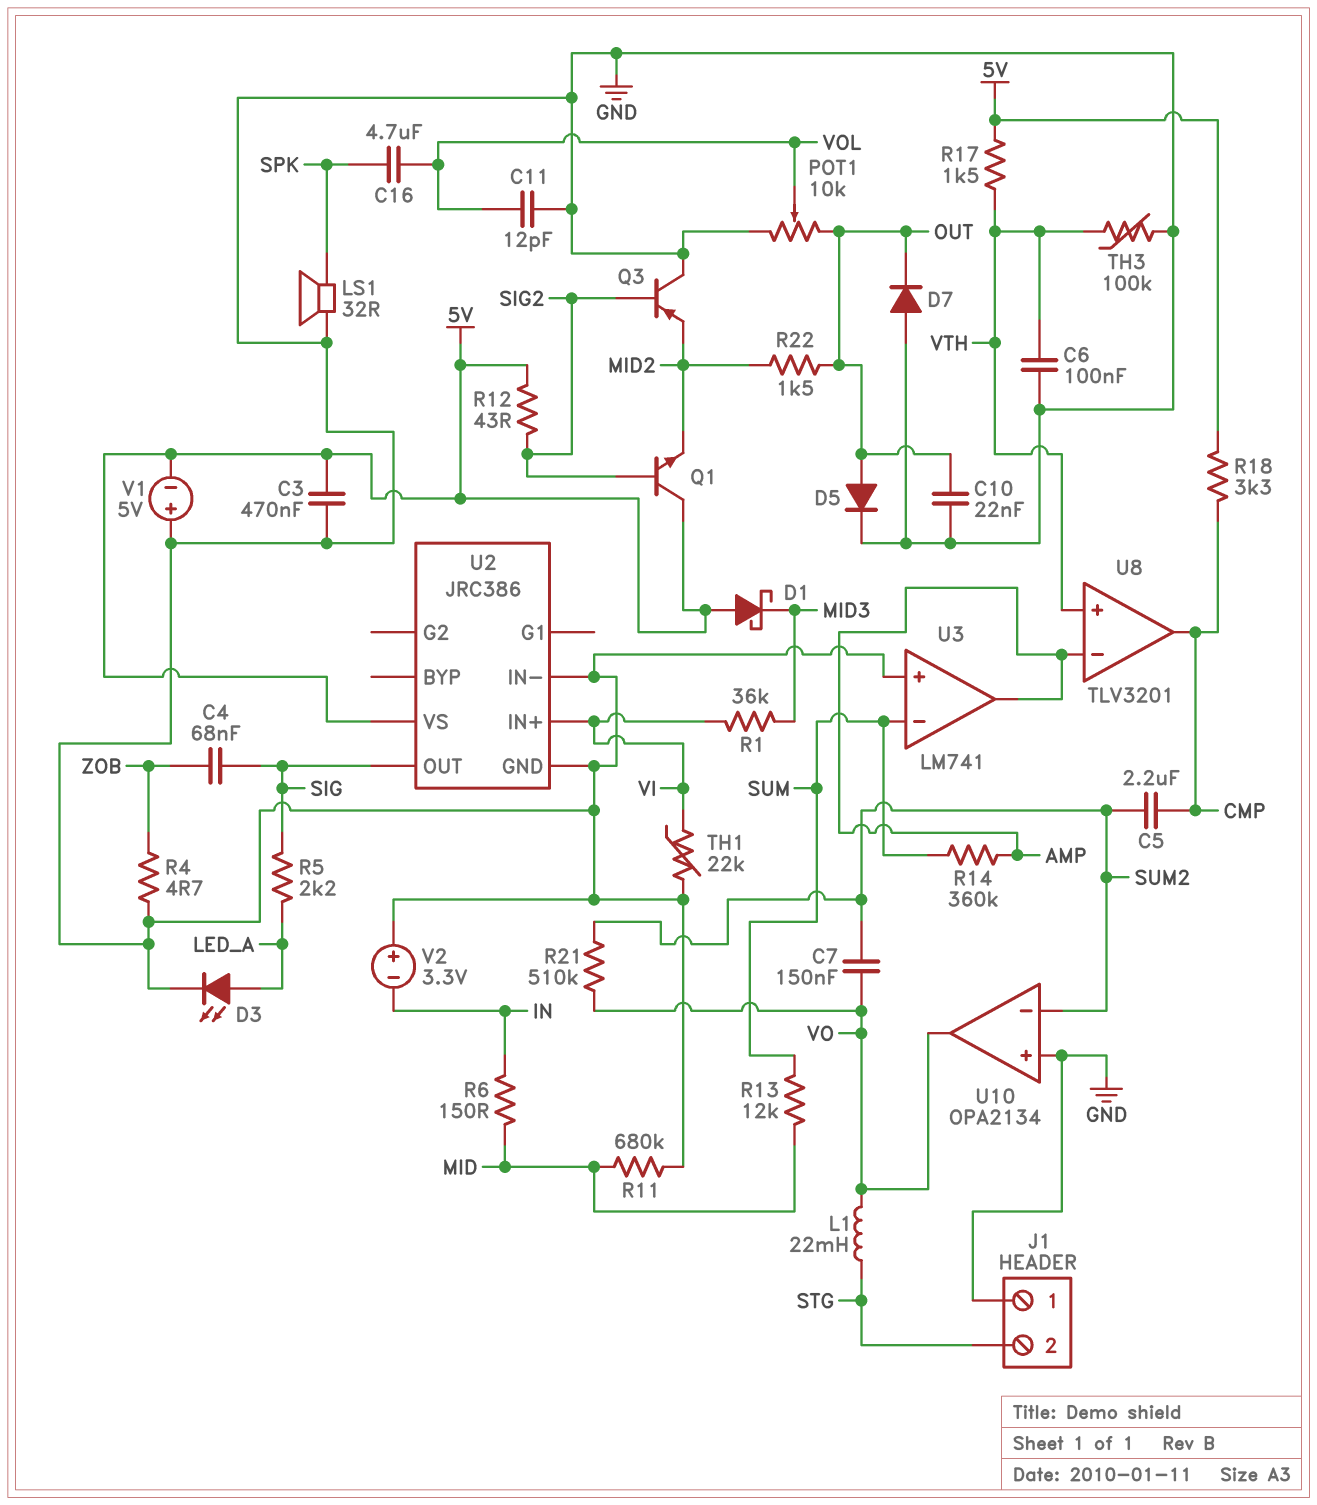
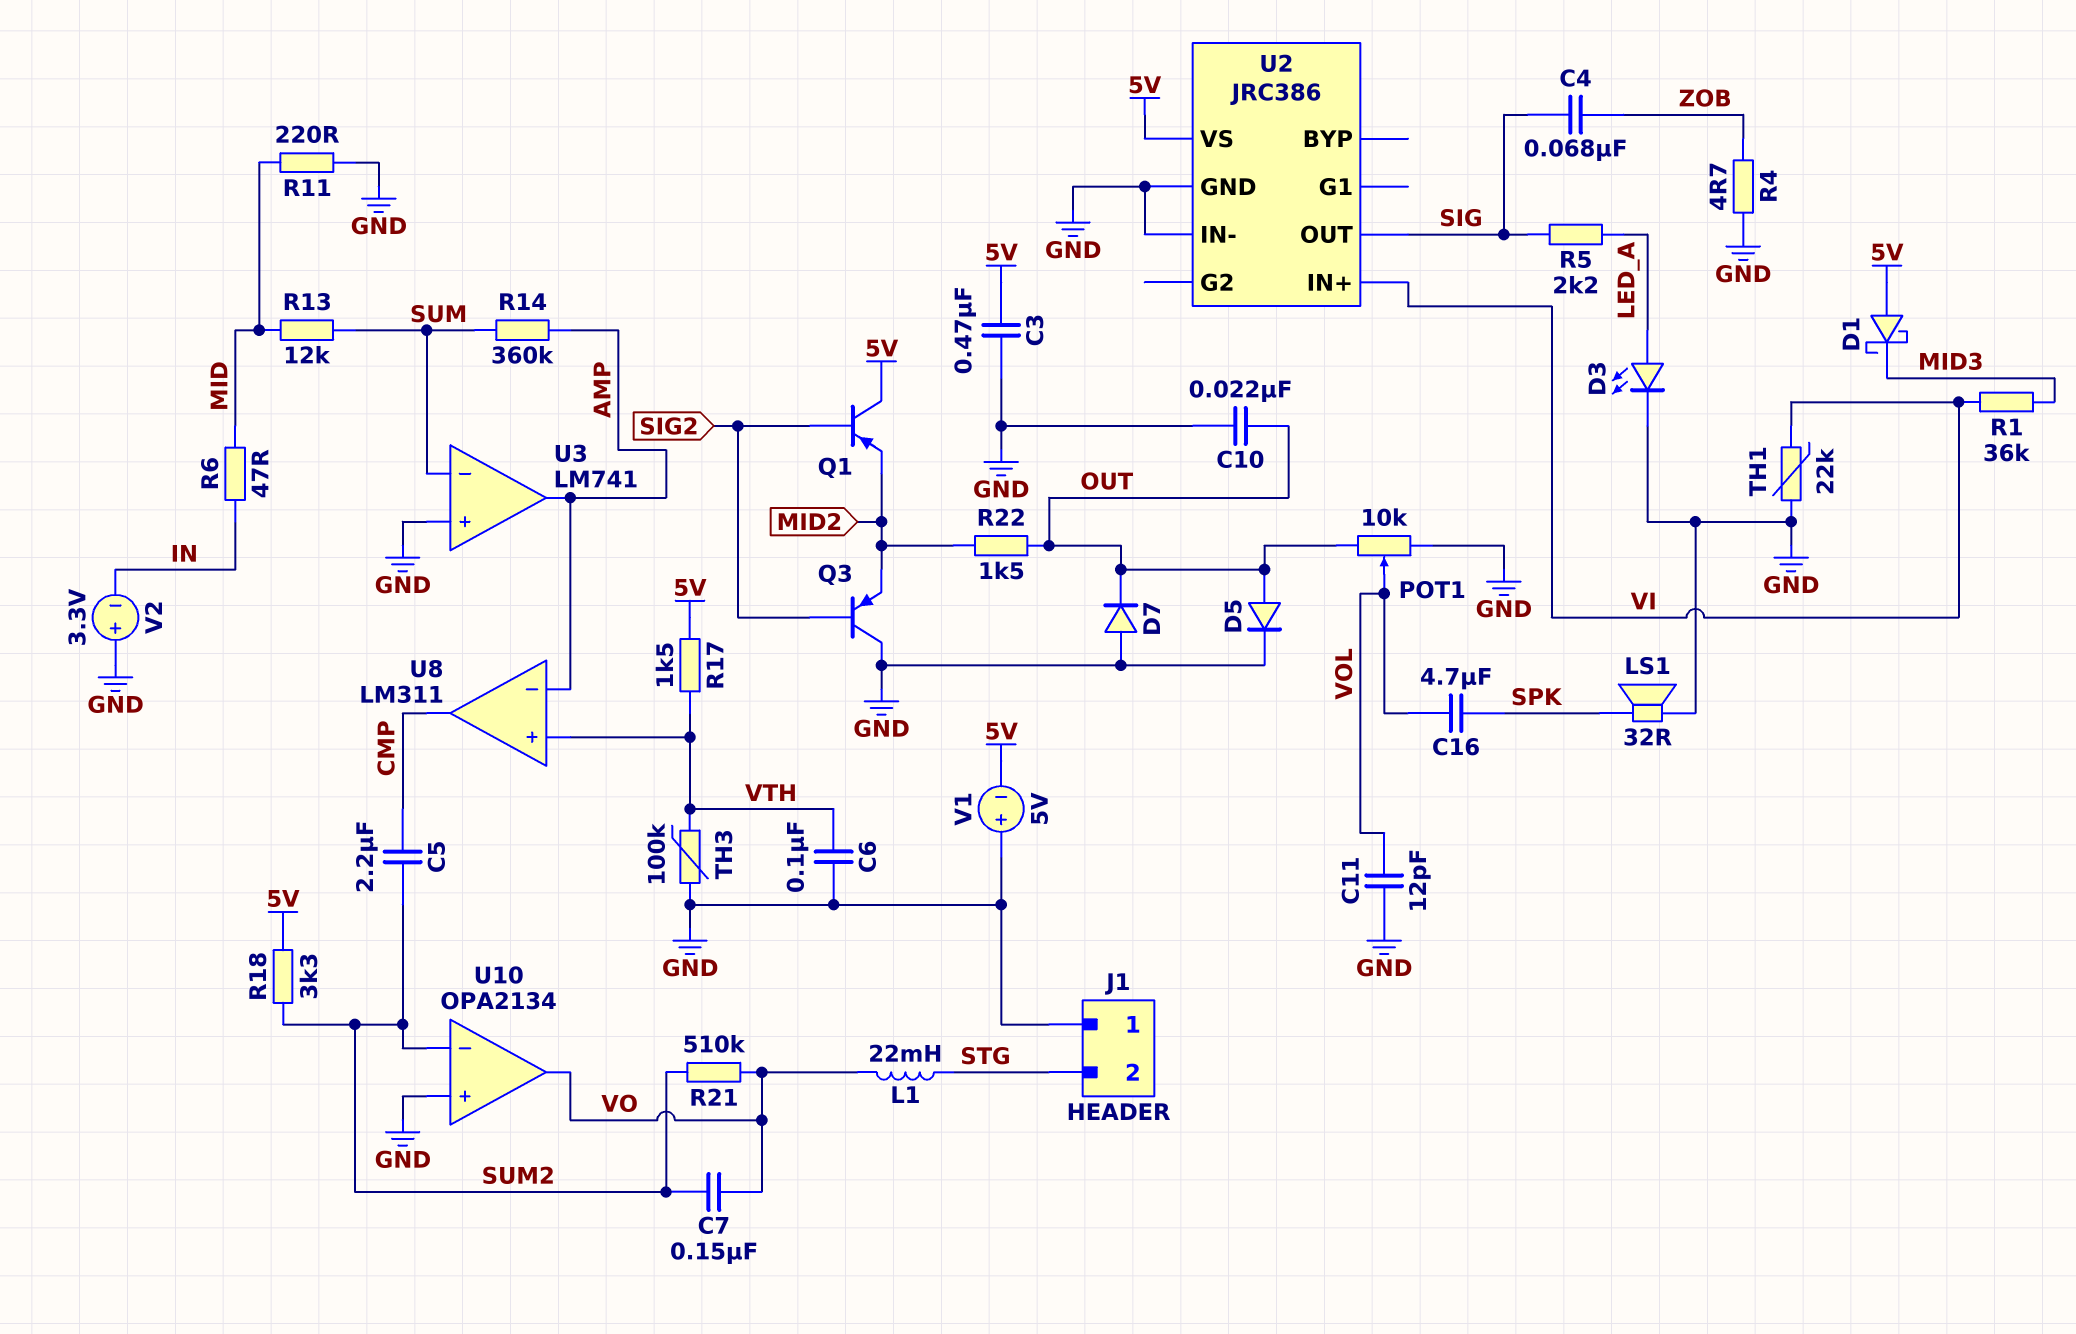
Q1: NPN (B SIG2, C 5V, E MID2) -> PNP (B SIG2, C 5V, E MID2)
R6: 150 (IN, MID) -> 47 (IN, MID)
R11: 680k (GND, MID) -> 220 (GND, MID)
R12: 43 (5V, SIG2) -> none
R18: 3.3k (5V, CMP) -> 3.3k (5V, SUM2)
U8: TLV3201 -> LM311

